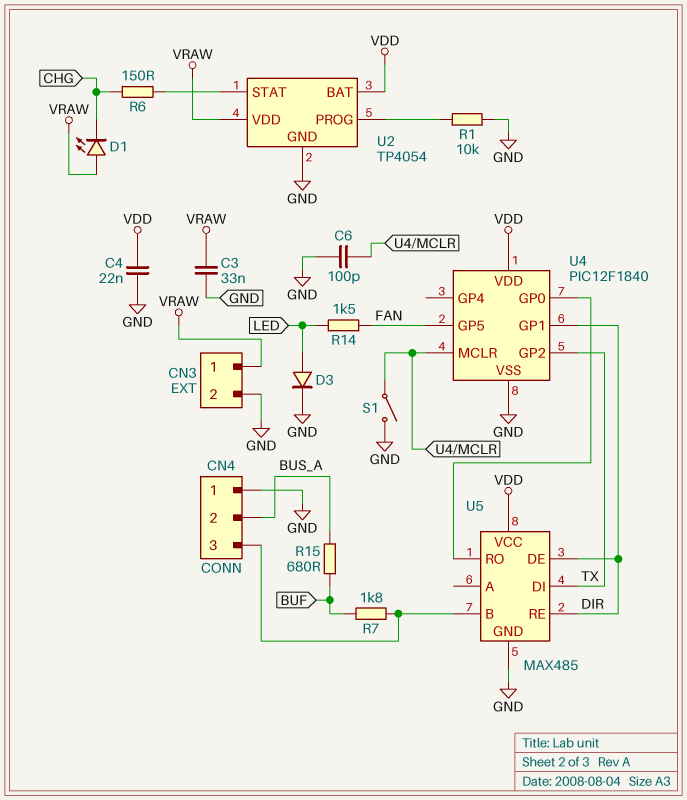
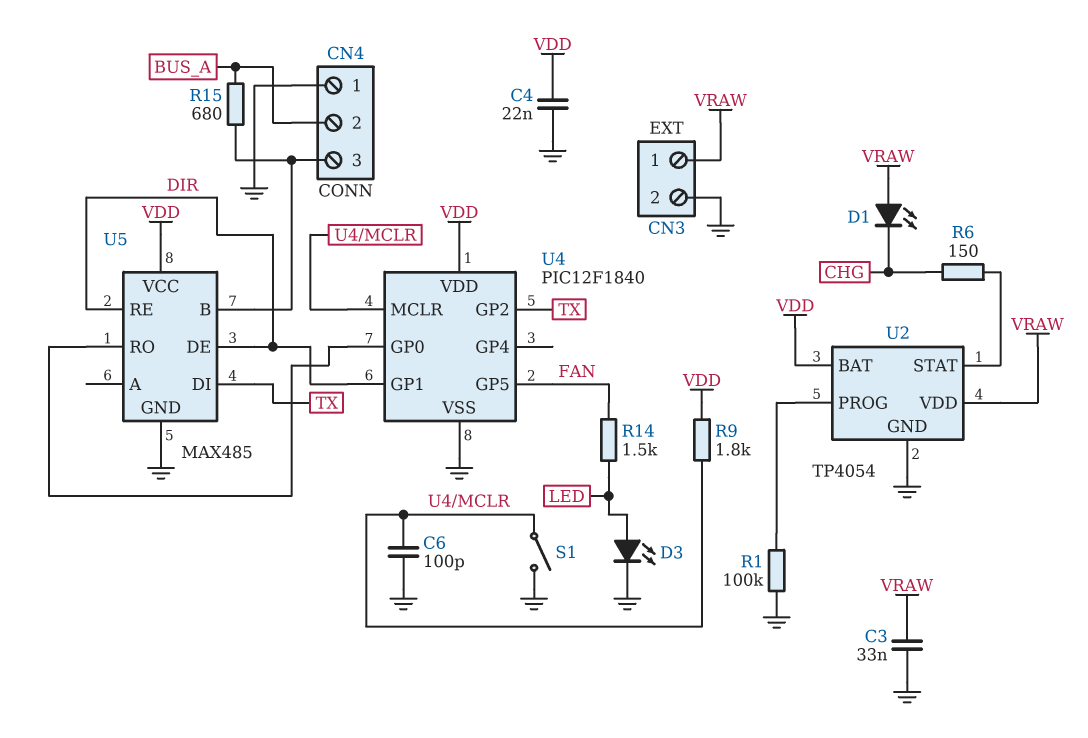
D3: diode (A LED, K GND) -> LED (A LED, K GND)
R1: 10k (GND, U2/PROG) -> 100k (GND, U2/PROG)
R7: 1.8k (BUF, CN4/3) -> none
R9: none -> 1.8k (U4/MCLR, VDD)
R15: 680 (BUF, BUS_A) -> 680 (BUS_A, CN4/3)

